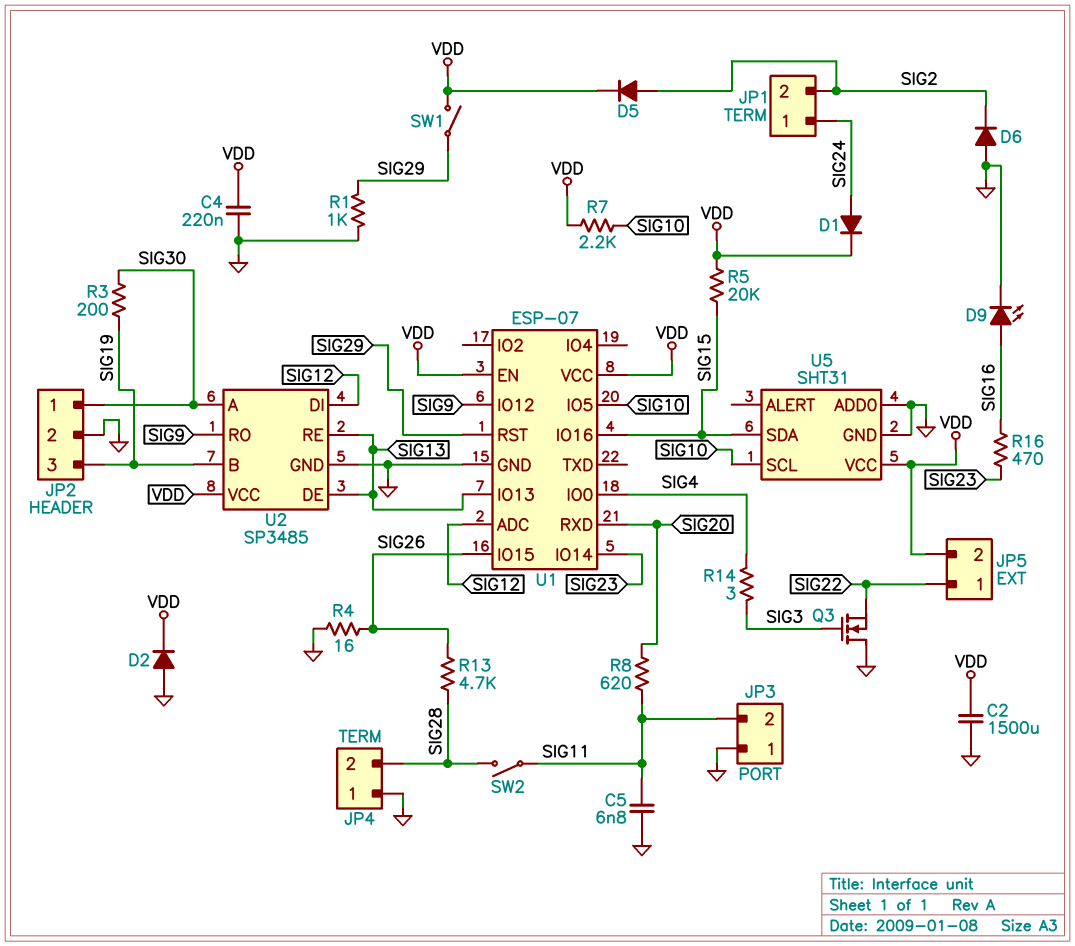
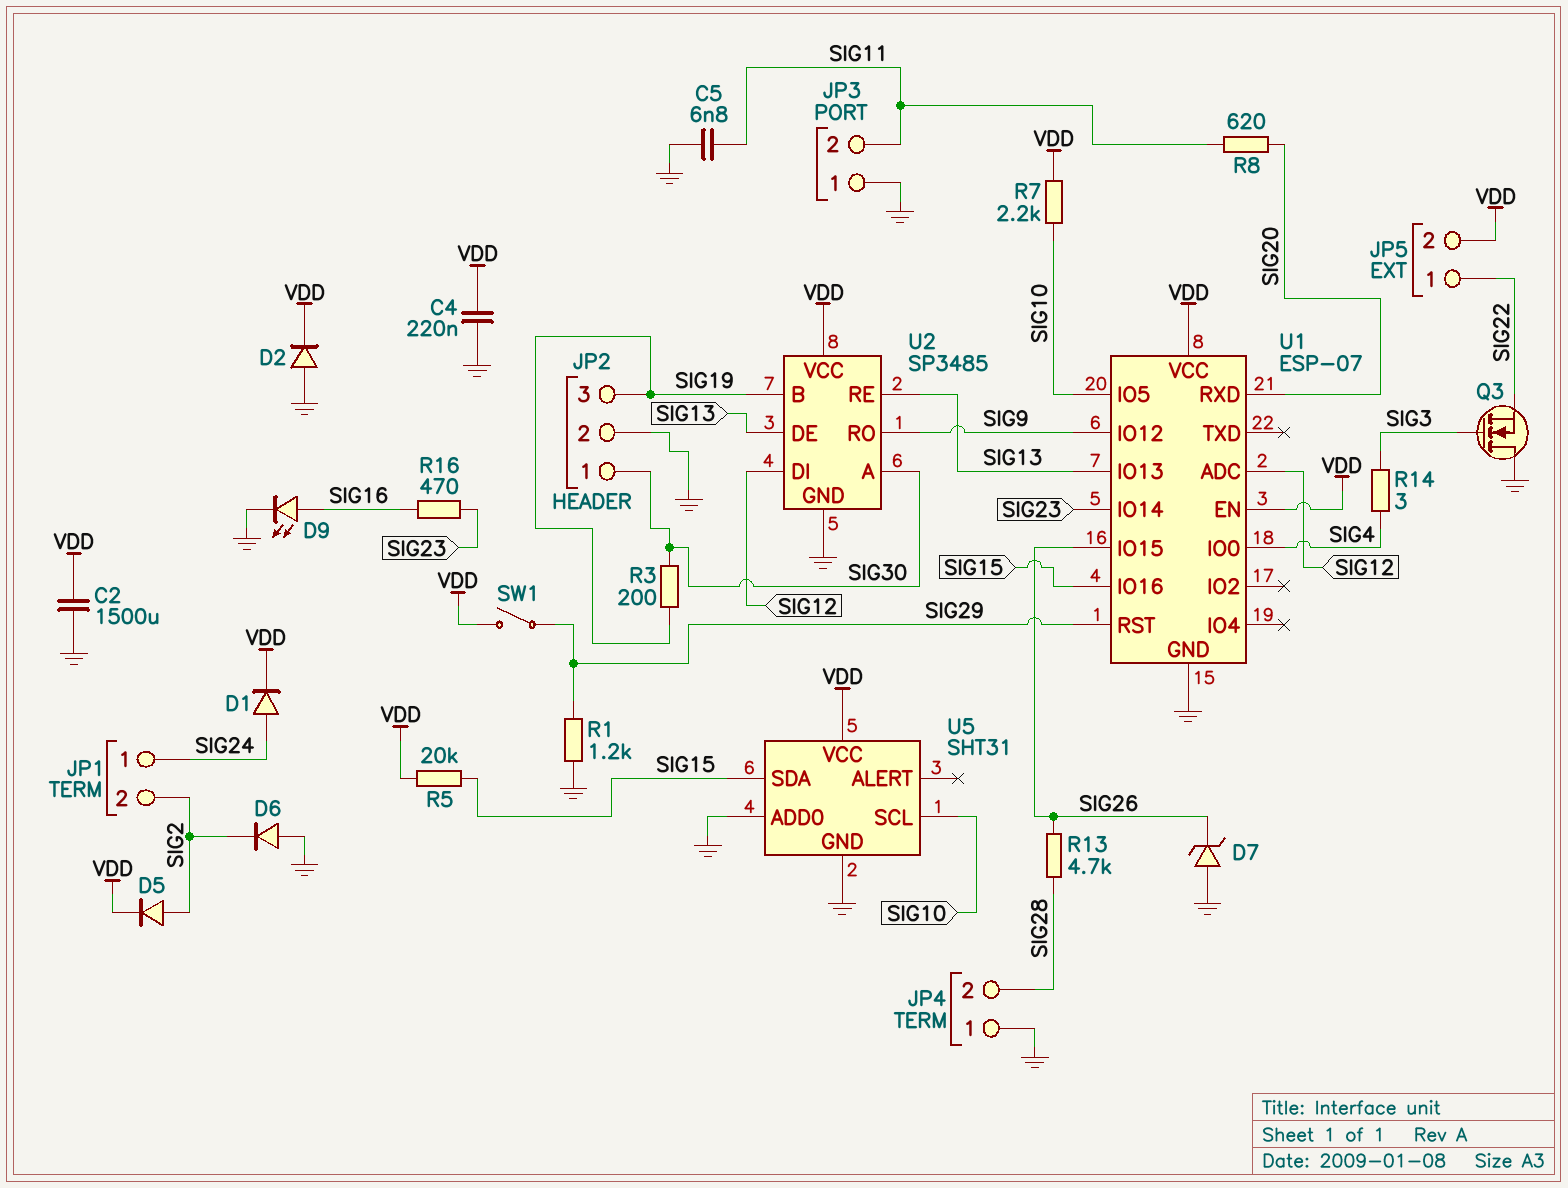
D7: none -> zener (A GND, K SIG26)
R1: 1k (GND, SIG29) -> 1.2k (GND, SIG29)
R4: 16 (GND, SIG26) -> none
SW2: switch (SIG11, SIG28) -> none

